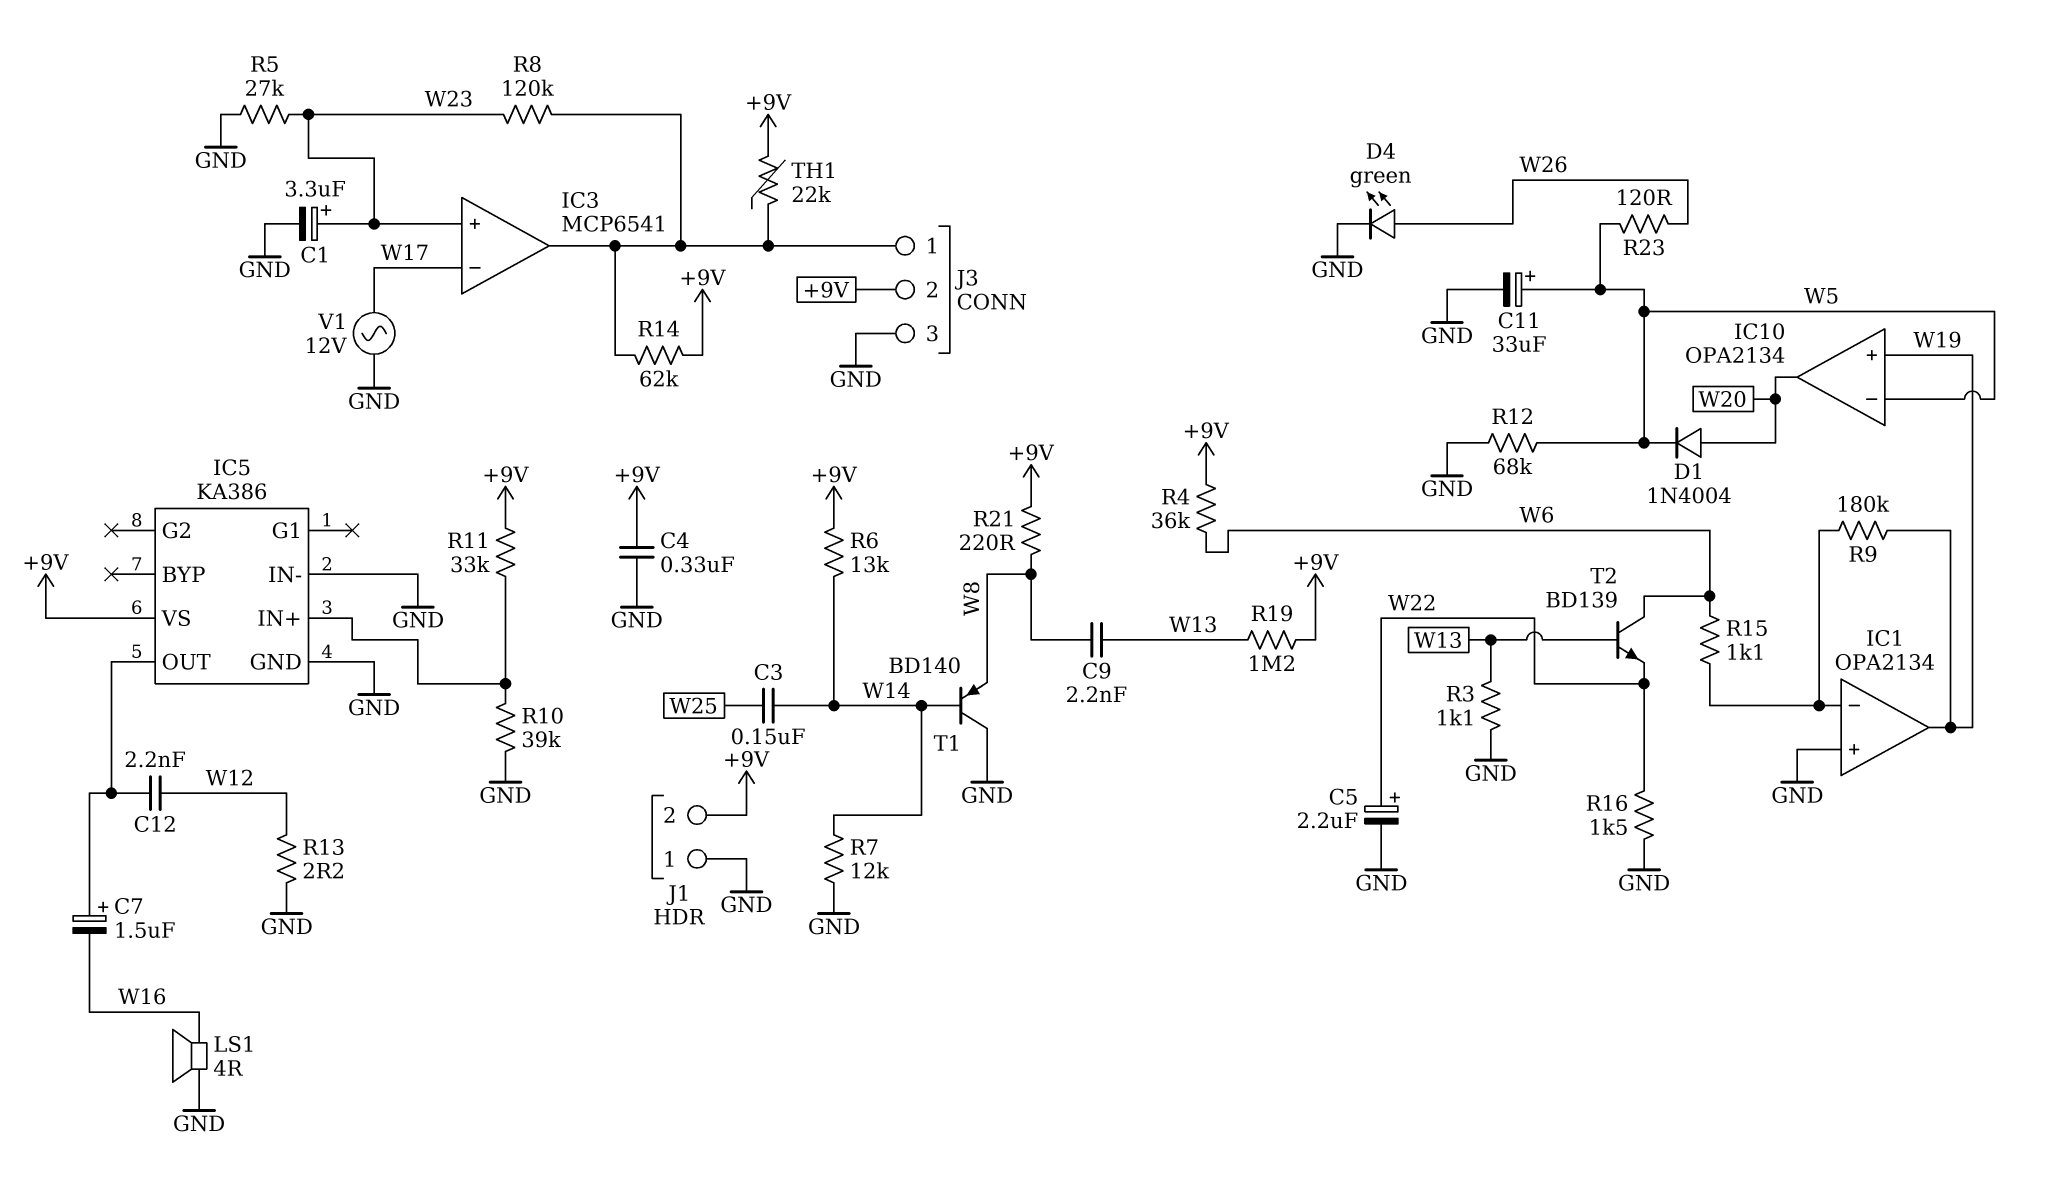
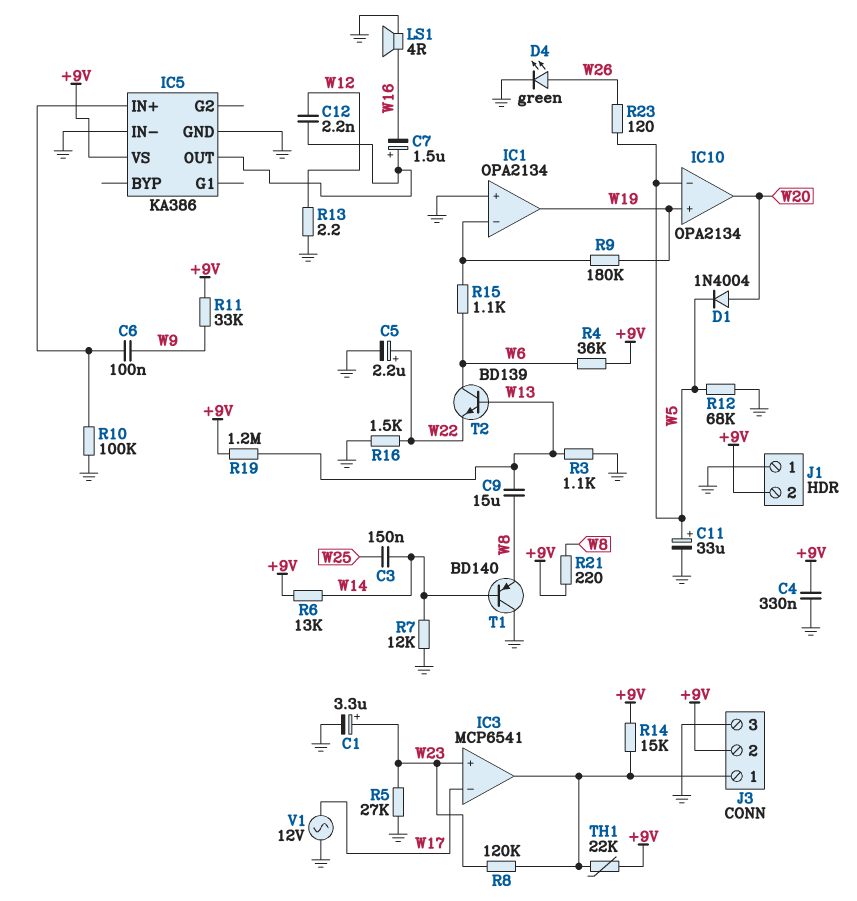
C6: none -> 100nF (IC5/IN+, W9)
C9: 2.2nF (W8, W13) -> 15uF (W8, W13)
R10: 39k (GND, IC5/IN+) -> 100k (GND, IC5/IN+)
R11: 33k (+9V, IC5/IN+) -> 33k (+9V, W9)
R14: 62k (+9V, IC3/out) -> 15k (+9V, IC3/out)

